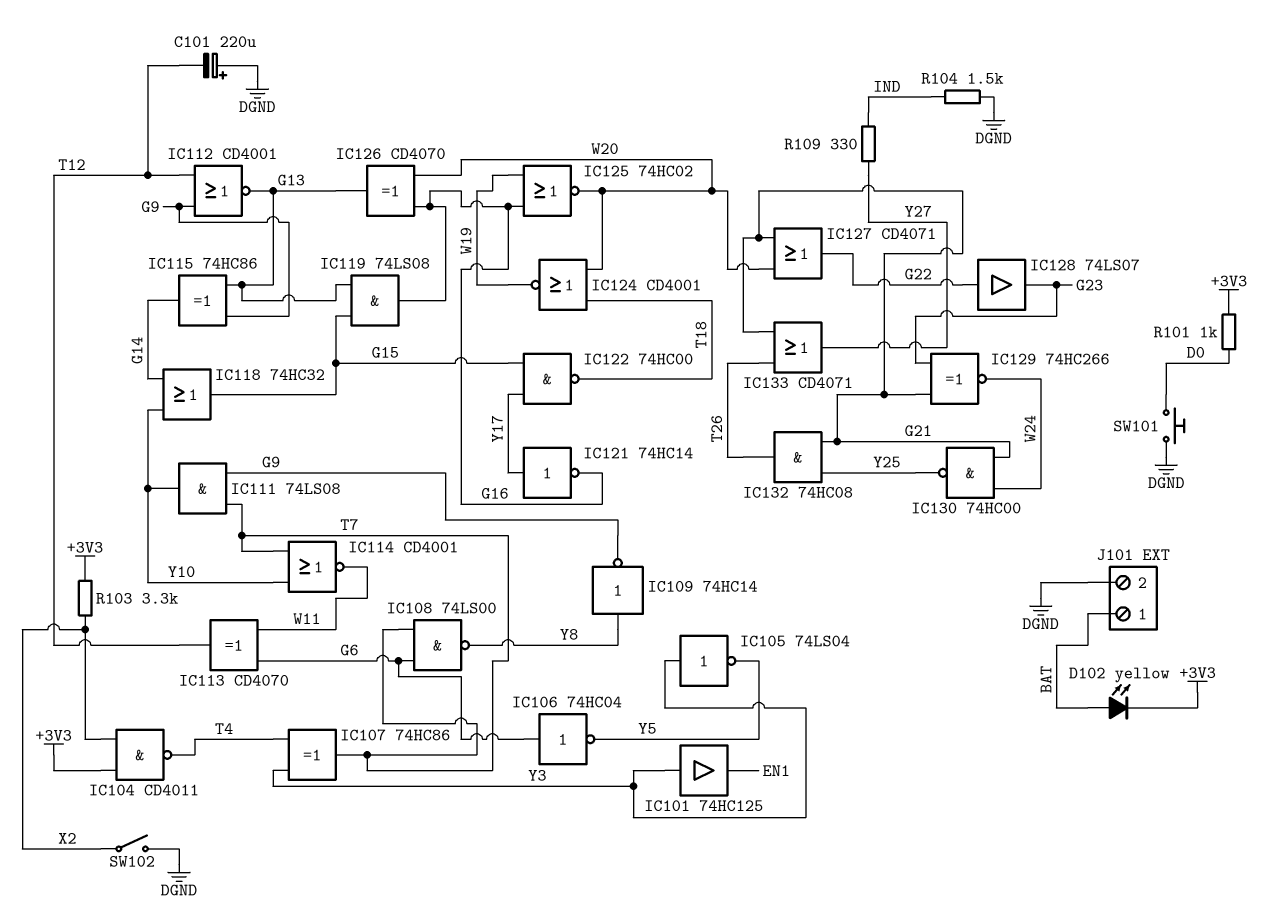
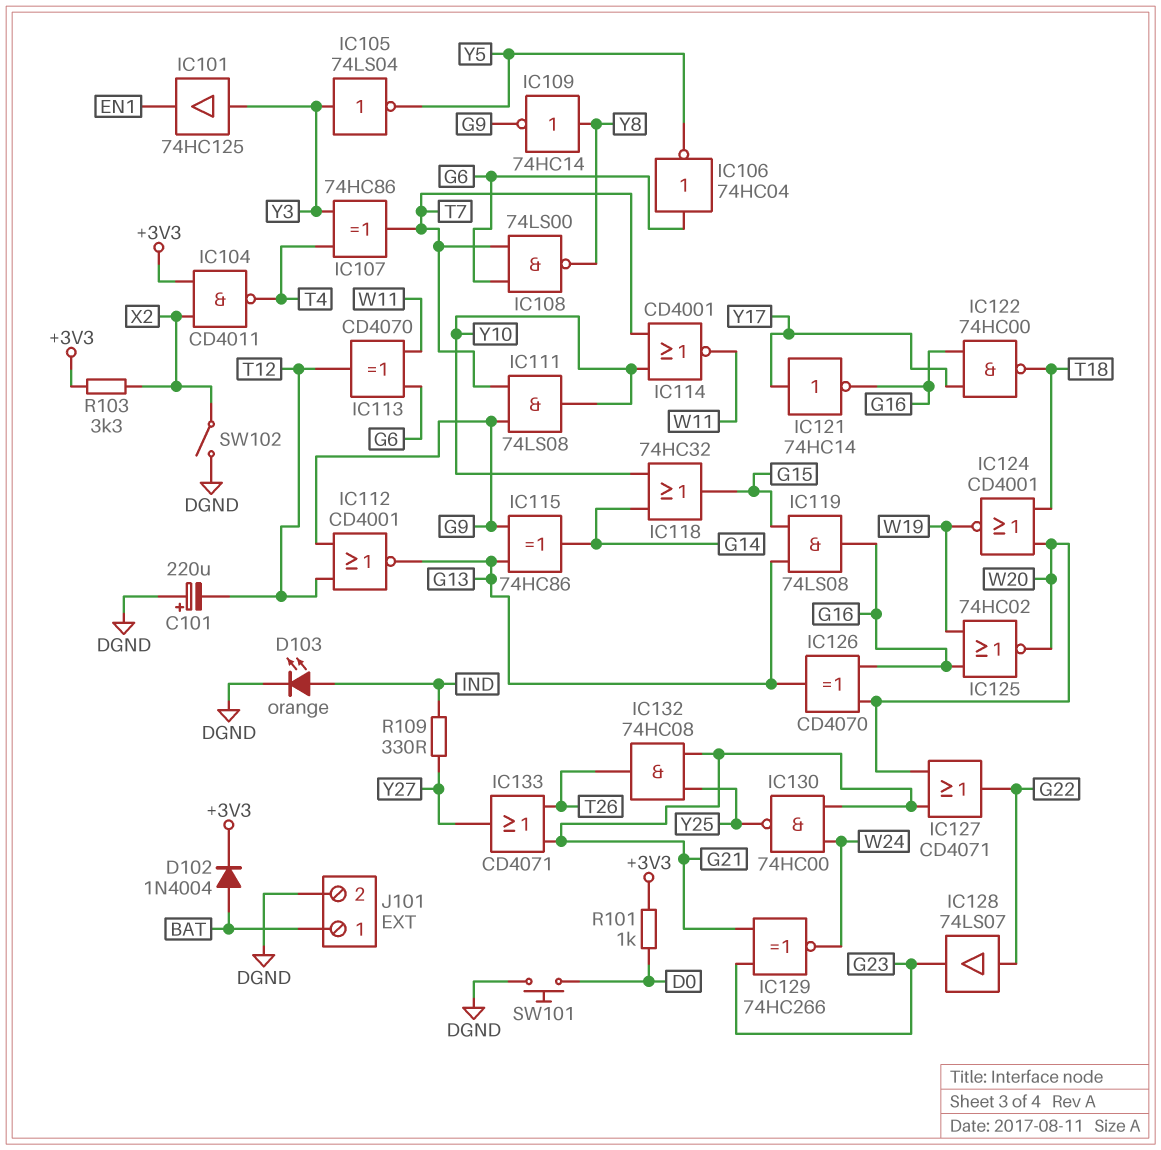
D102: LED yellow (A BAT, K +3V3) -> diode 1N4004 (A BAT, K +3V3)
D103: none -> LED orange (A IND, K DGND)
IC122: NAND 74HC00 (in G15, in Y17, out T18) -> NAND 74HC00 (in G16, in Y17, out T18)
R104: 1.5k (DGND, IND) -> none

